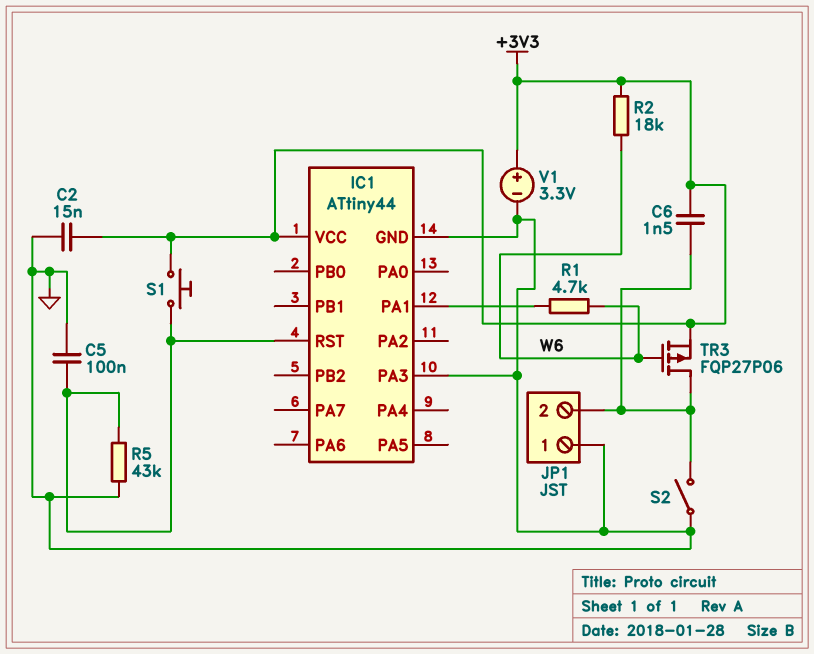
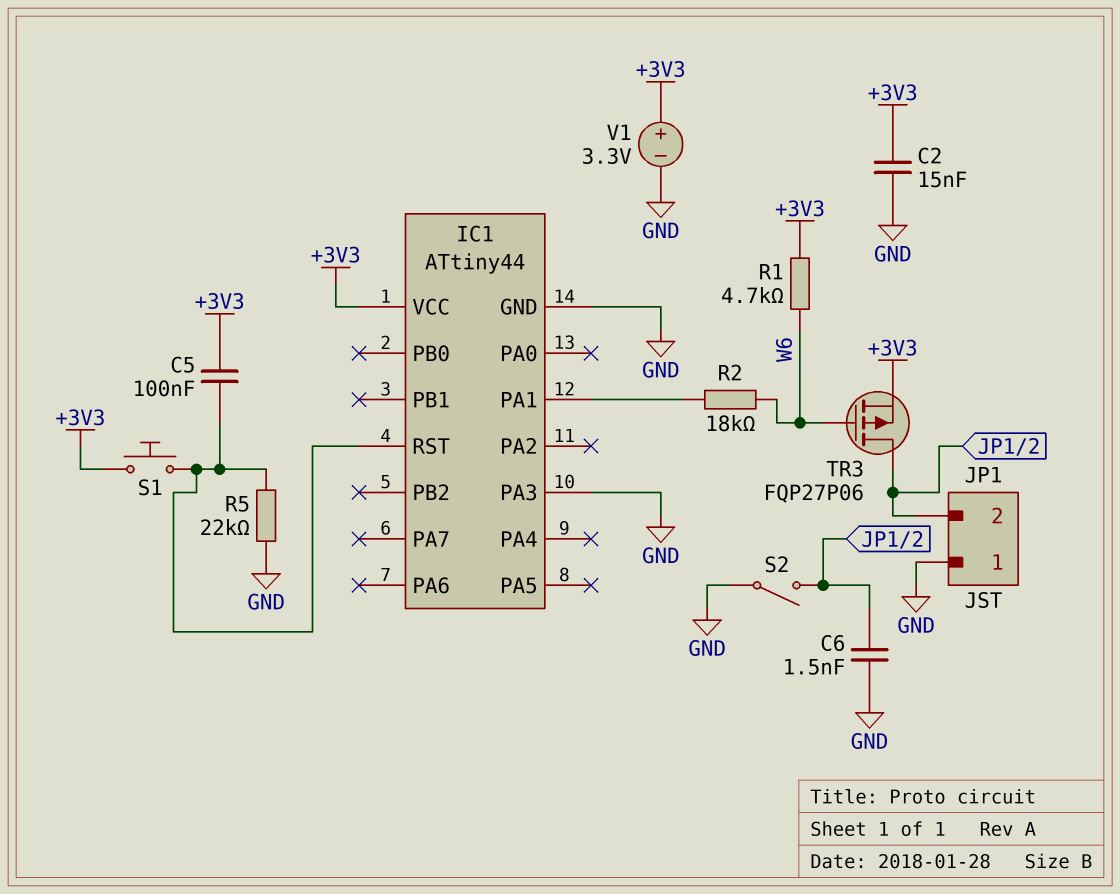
C5: 100nF (GND, IC1/RST) -> 100nF (+3V3, IC1/RST)
C6: 1.5nF (+3V3, JP1/2) -> 1.5nF (GND, JP1/2)
R1: 4.7k (IC1/PA1, W6) -> 4.7k (+3V3, W6)
R2: 18k (+3V3, W6) -> 18k (IC1/PA1, W6)
R5: 43k (GND, IC1/RST) -> 22k (GND, IC1/RST)

